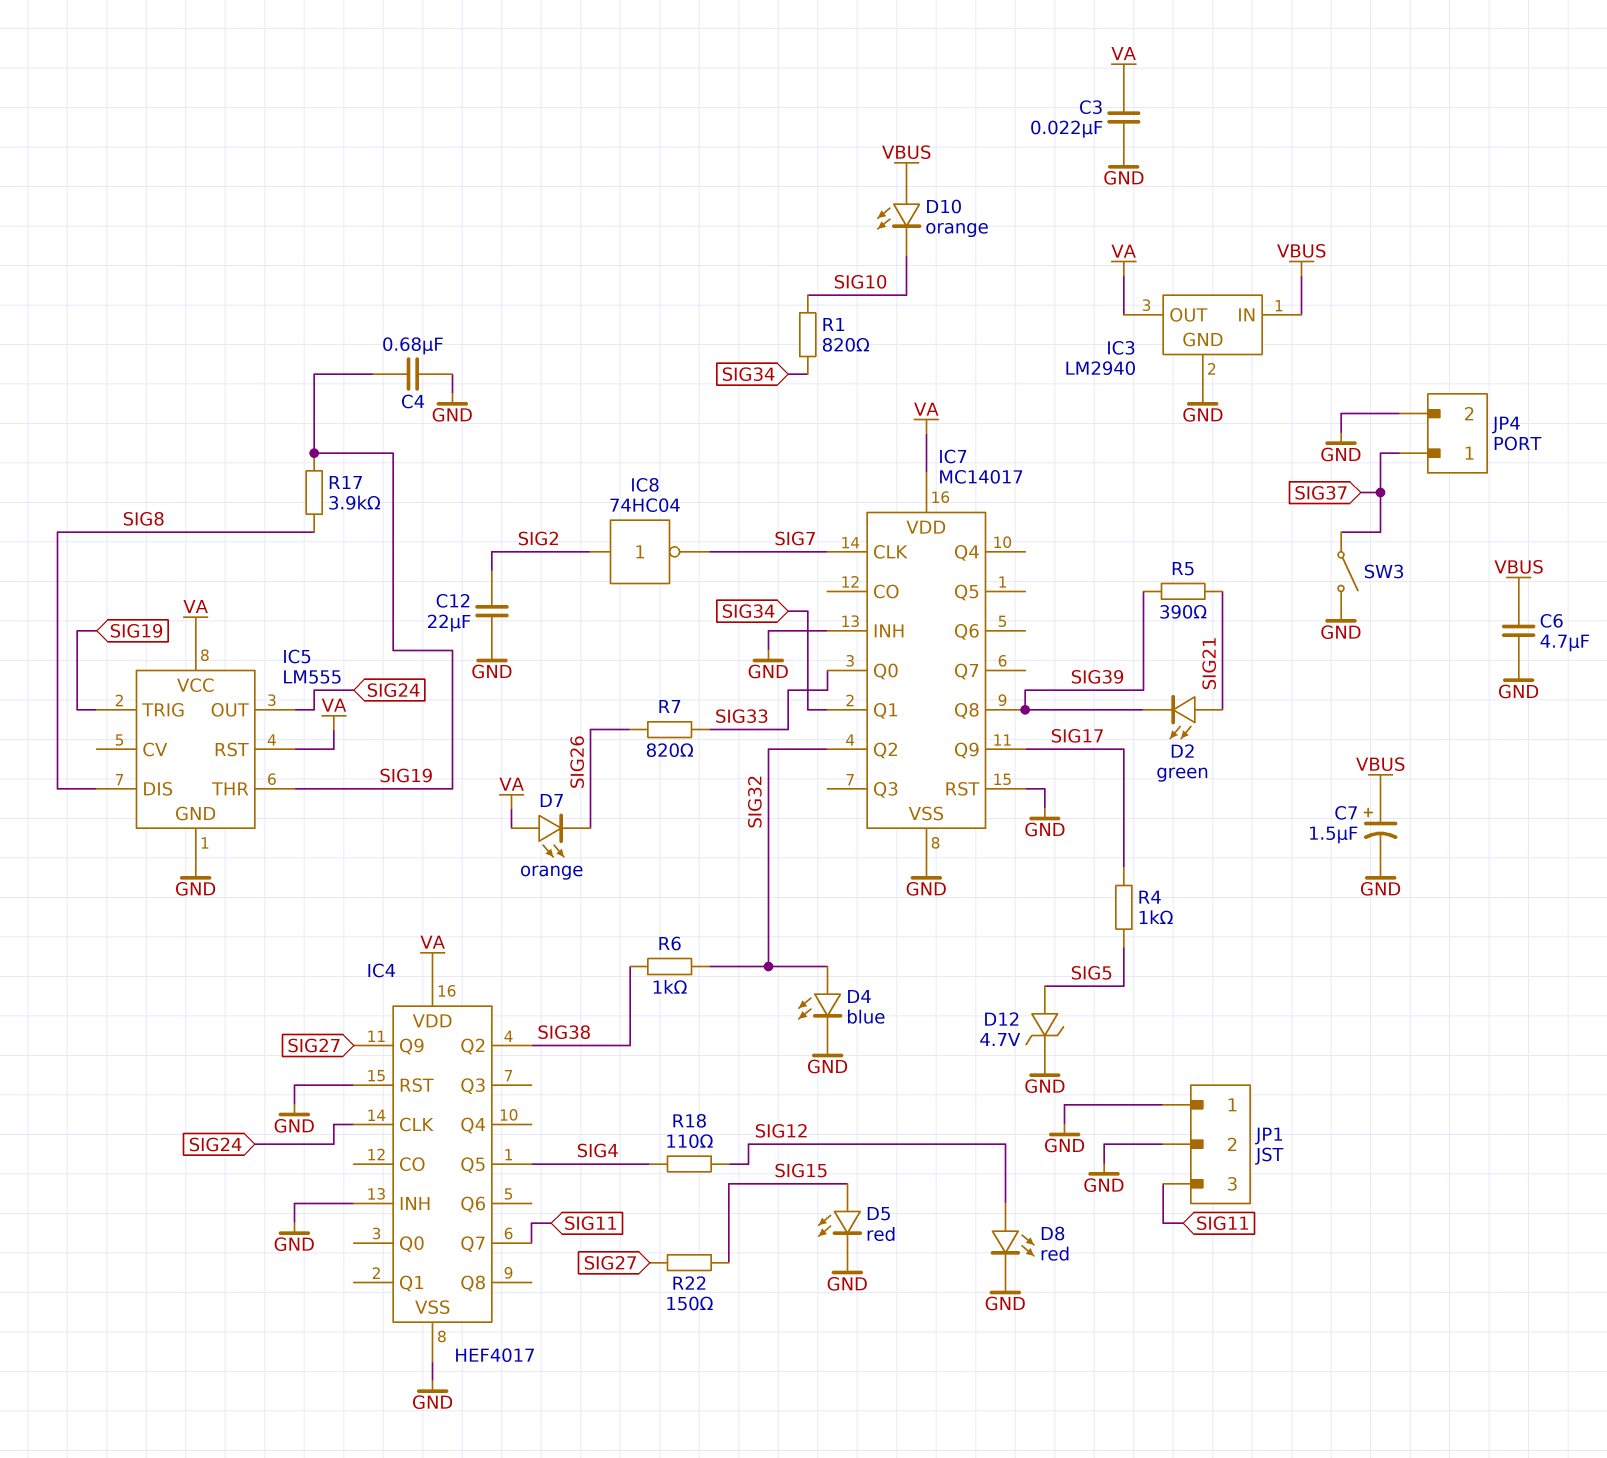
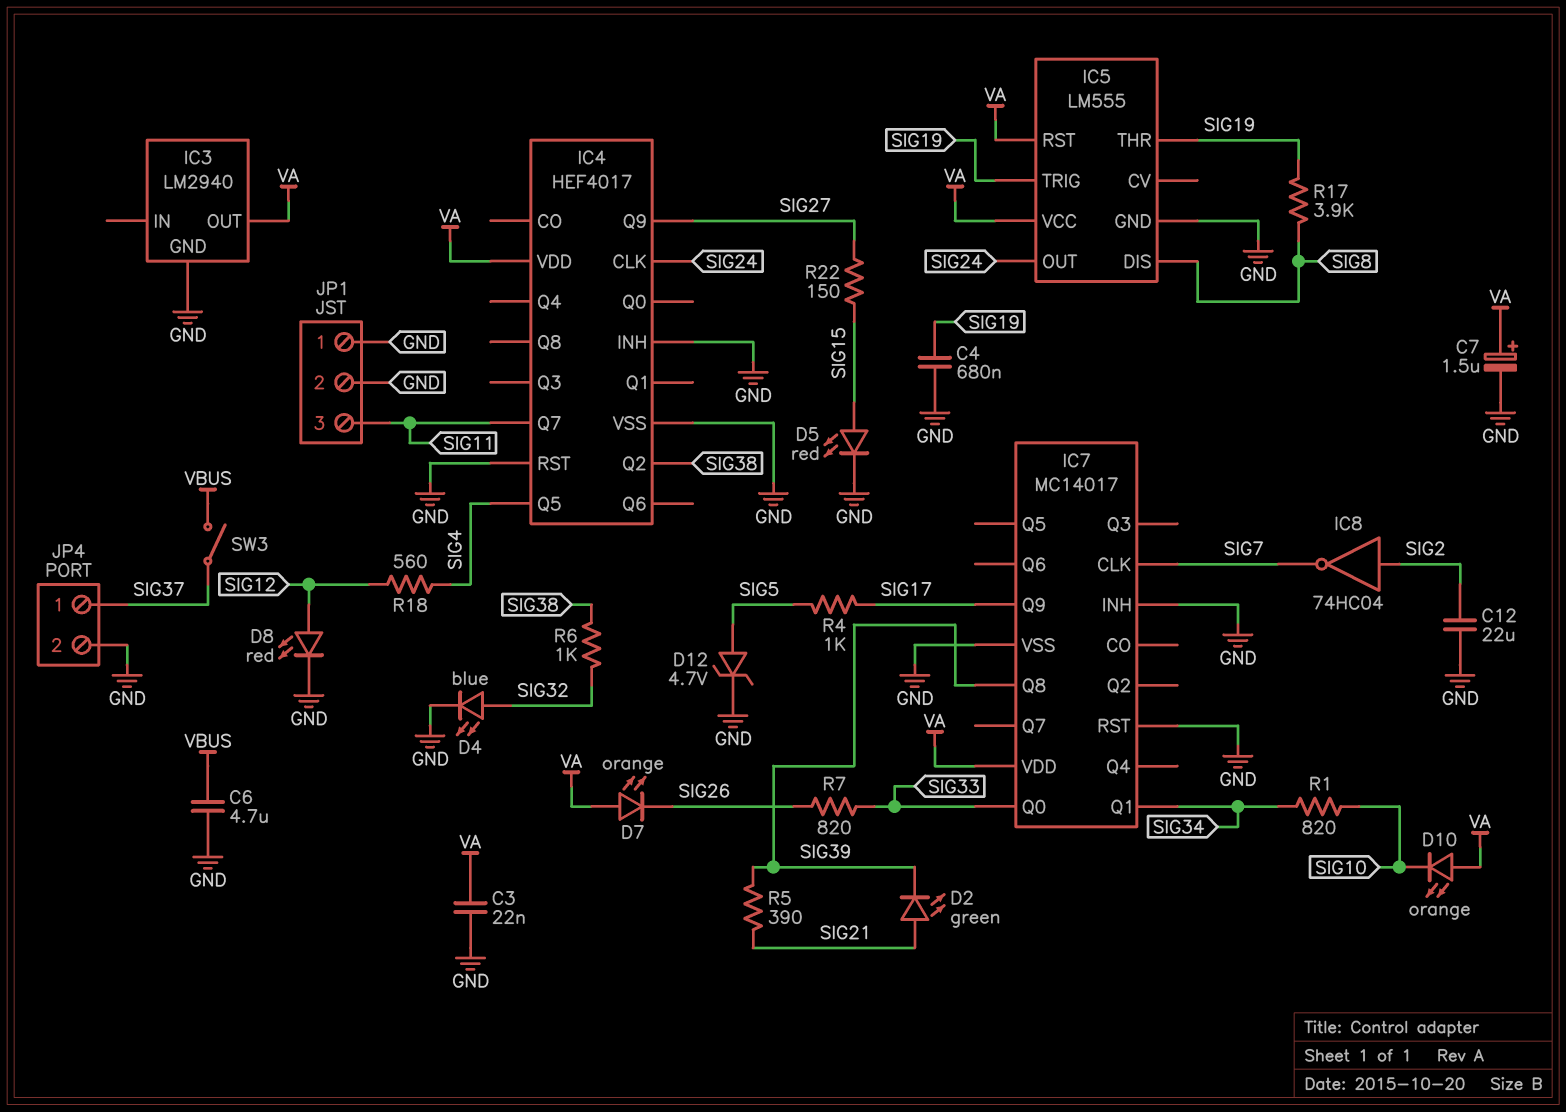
C7: 1.5uF (plus VBUS, minus GND) -> 1.5uF (plus VA, minus GND)
D10: LED orange (A VBUS, K SIG10) -> LED orange (A VA, K SIG10)
IC3 pin IN: VBUS -> none
IC7 pin Q2: SIG32 -> none
R18: 110 (SIG4, SIG12) -> 560 (SIG4, SIG12)
SW3: switch (GND, SIG37) -> switch (SIG37, VBUS)

